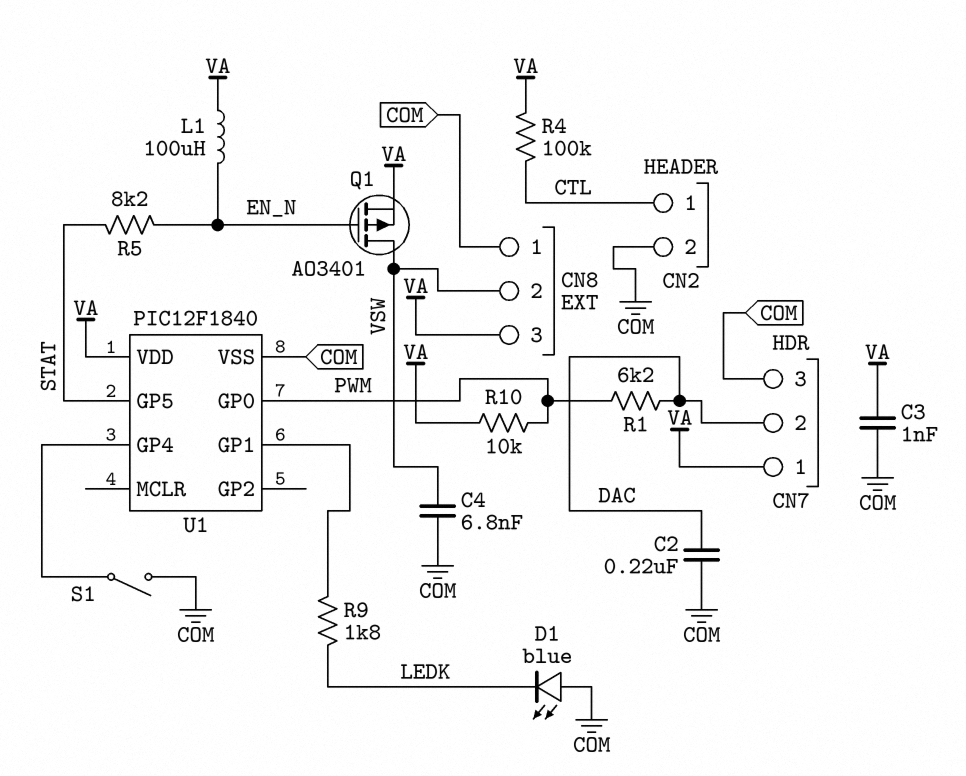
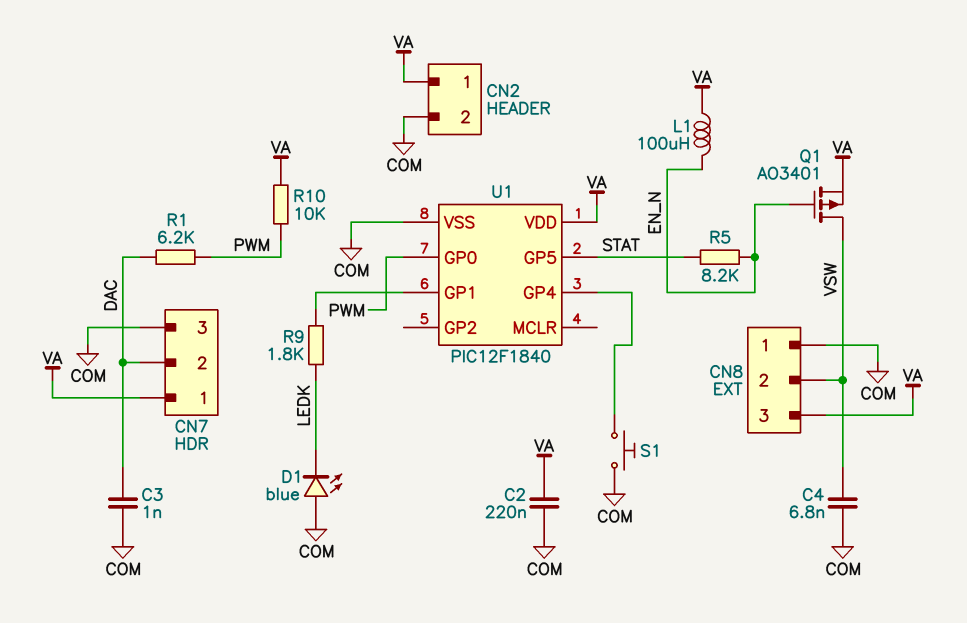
C2: 220nF (COM, DAC) -> 220nF (COM, VA)
C3: 1nF (COM, VA) -> 1nF (COM, DAC)
CN2 pin 1: CTL -> VA
R4: 100k (CTL, VA) -> none
S1: switch (COM, U1/GP4) -> button (COM, U1/GP4)

